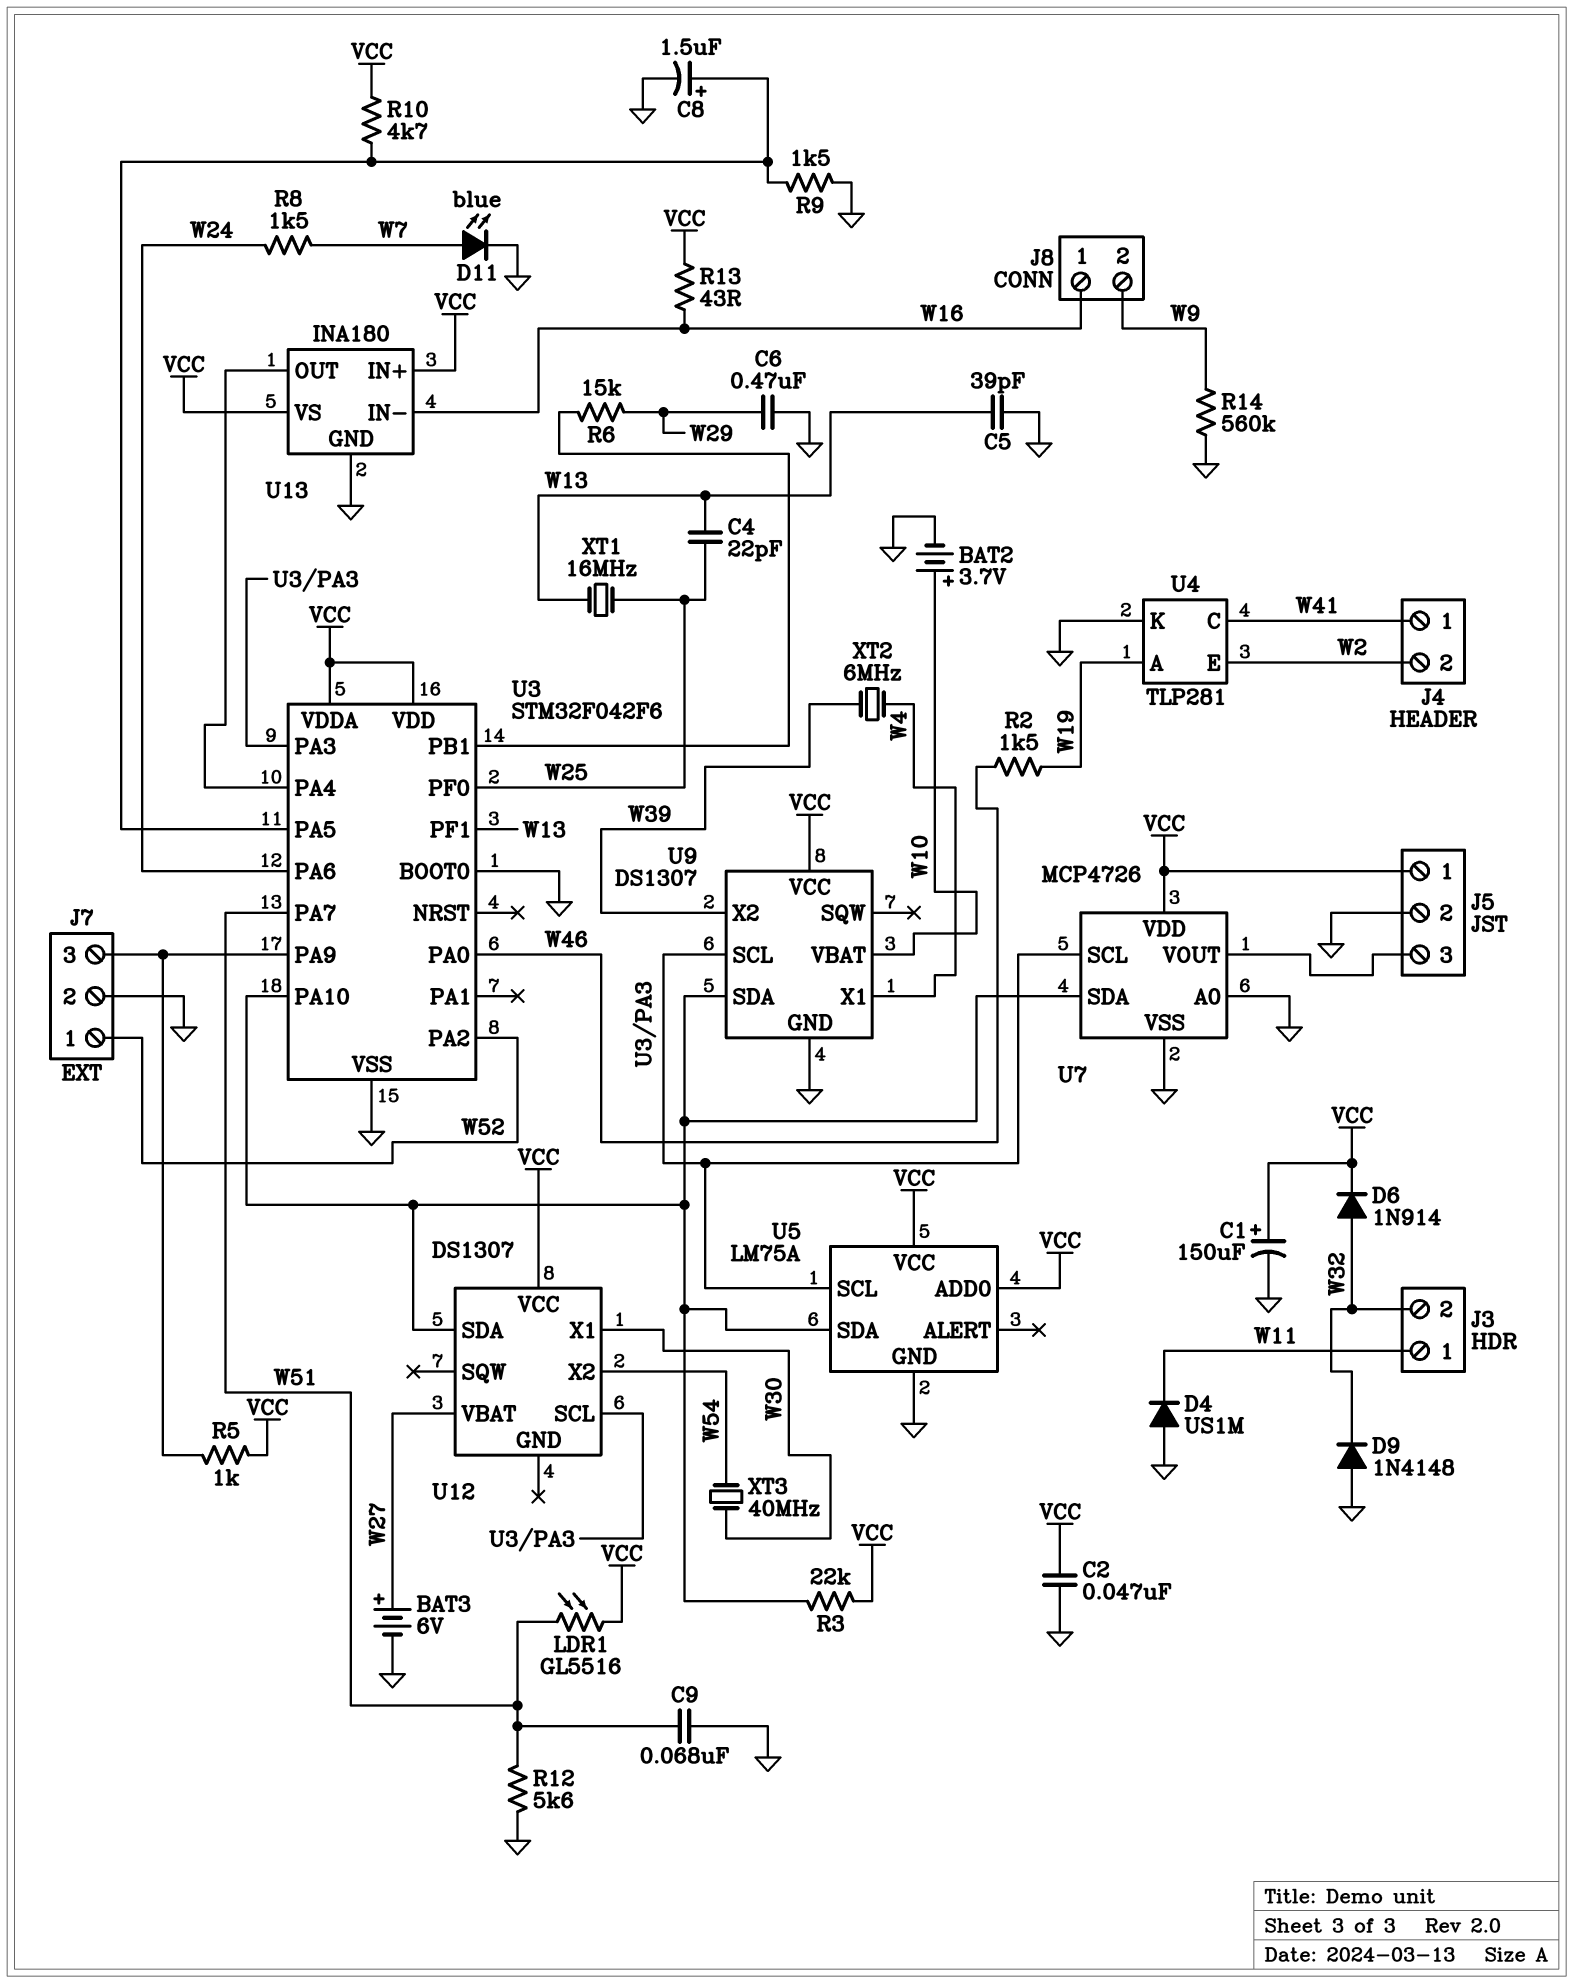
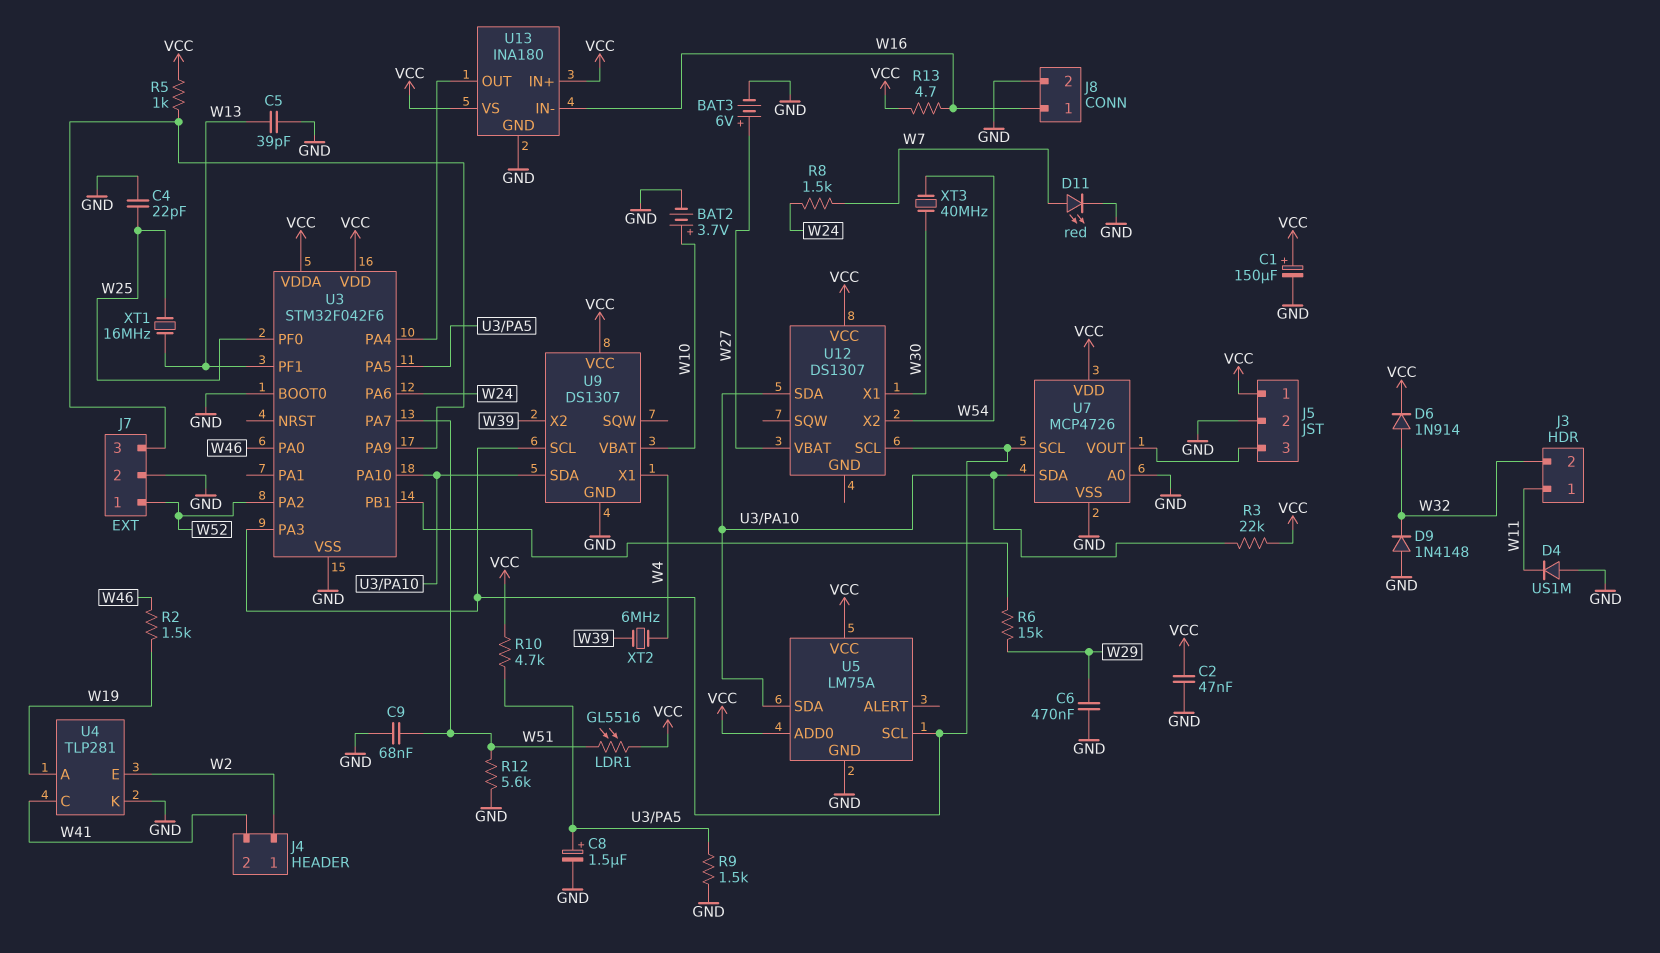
C4: 22pF (W13, W25) -> 22pF (GND, W25)
D11: LED blue (A W7, K GND) -> LED red (A W7, K GND)
J4 pin 1: W41 -> W2
J4 pin 2: W2 -> W41
J8 pin 2: W9 -> GND
R13: 43 (VCC, W16) -> 4.7 (VCC, W16)
R14: 560k (GND, W9) -> none

